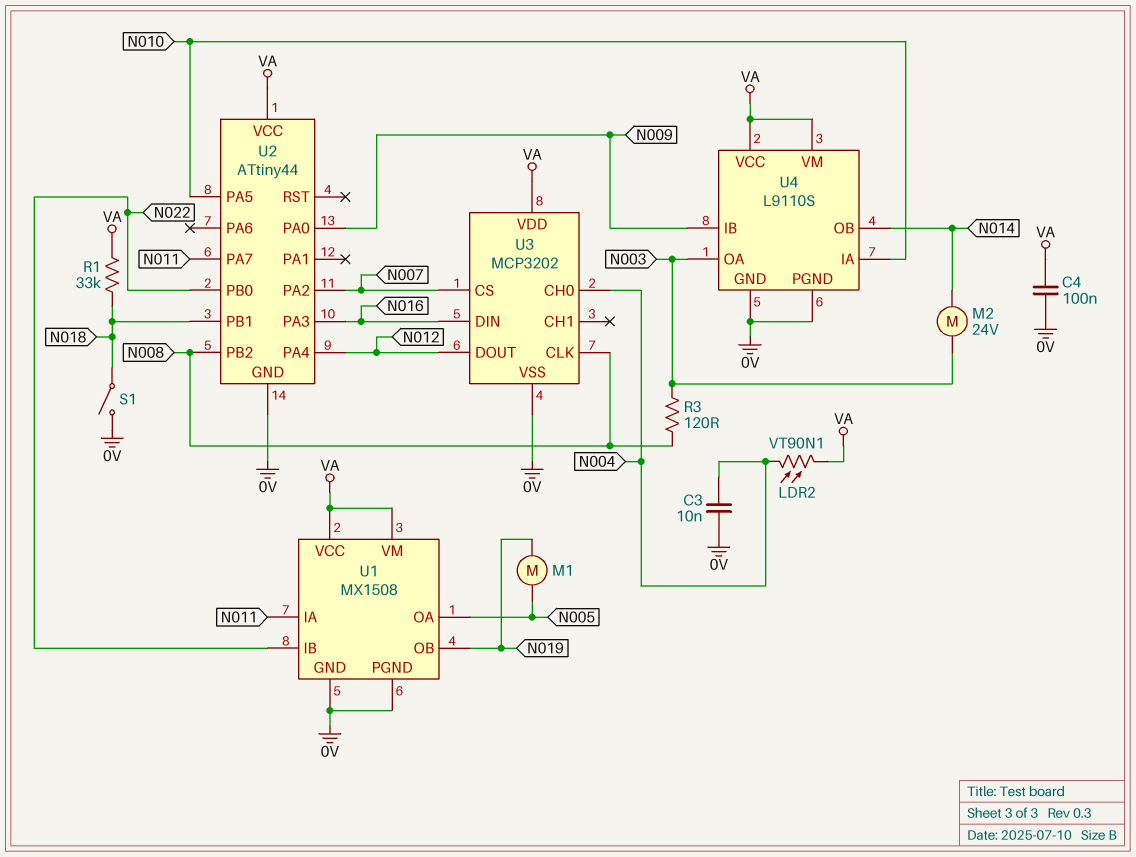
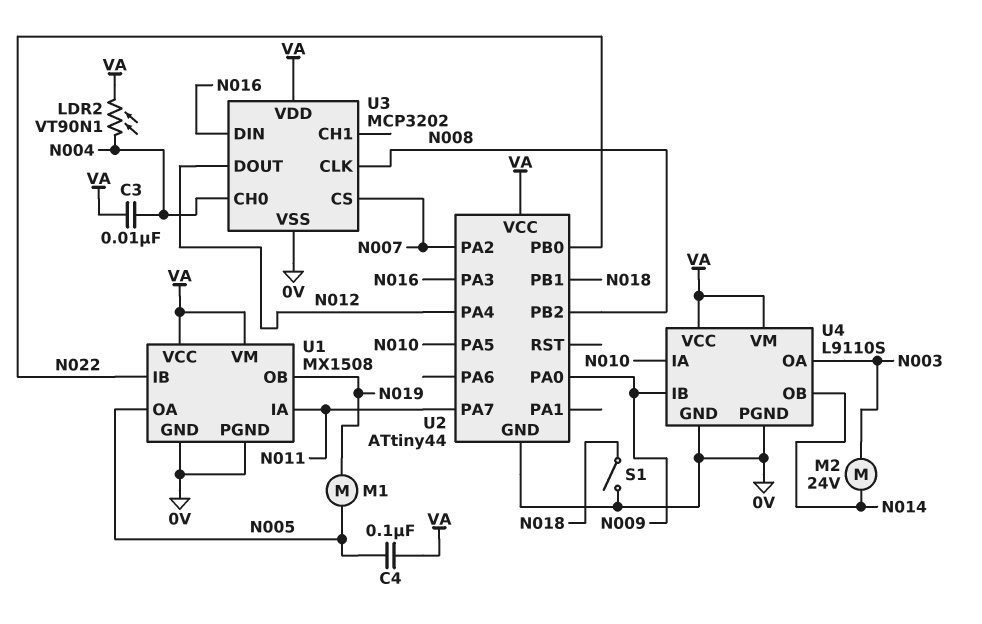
C3: 10nF (0V, N004) -> 10nF (N004, VA)
C4: 100nF (0V, VA) -> 100nF (N005, VA)
R1: 33k (N018, VA) -> none
R3: 120 (N003, N008) -> none

